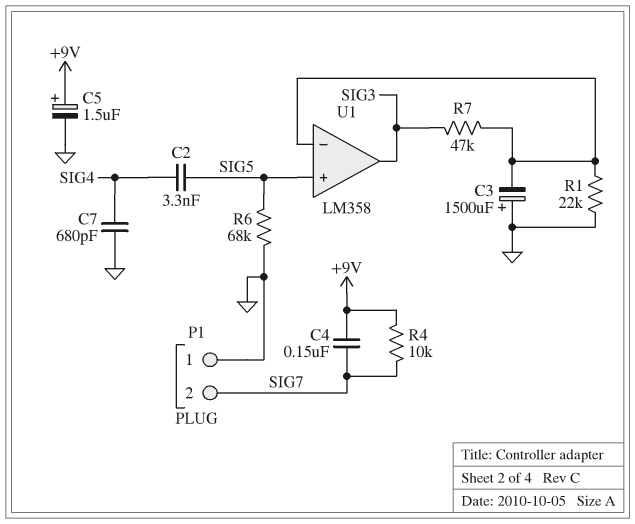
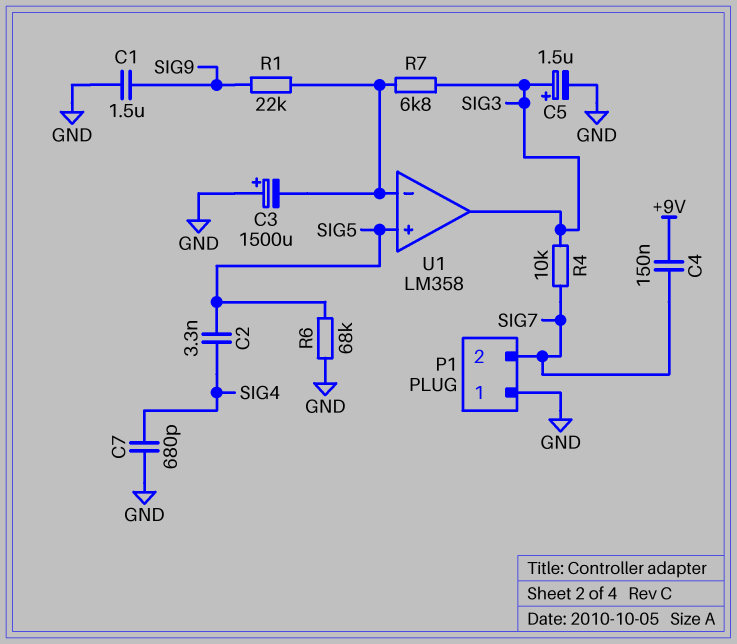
C1: none -> 1.5uF (GND, SIG9)
C5: 1.5uF (plus +9V, minus GND) -> 1.5uF (plus SIG3, minus GND)
R1: 22k (GND, U1/in-) -> 22k (SIG9, U1/in-)
R4: 10k (+9V, SIG7) -> 10k (SIG3, SIG7)
R7: 47k (SIG3, U1/in-) -> 6.8k (SIG3, U1/in-)

